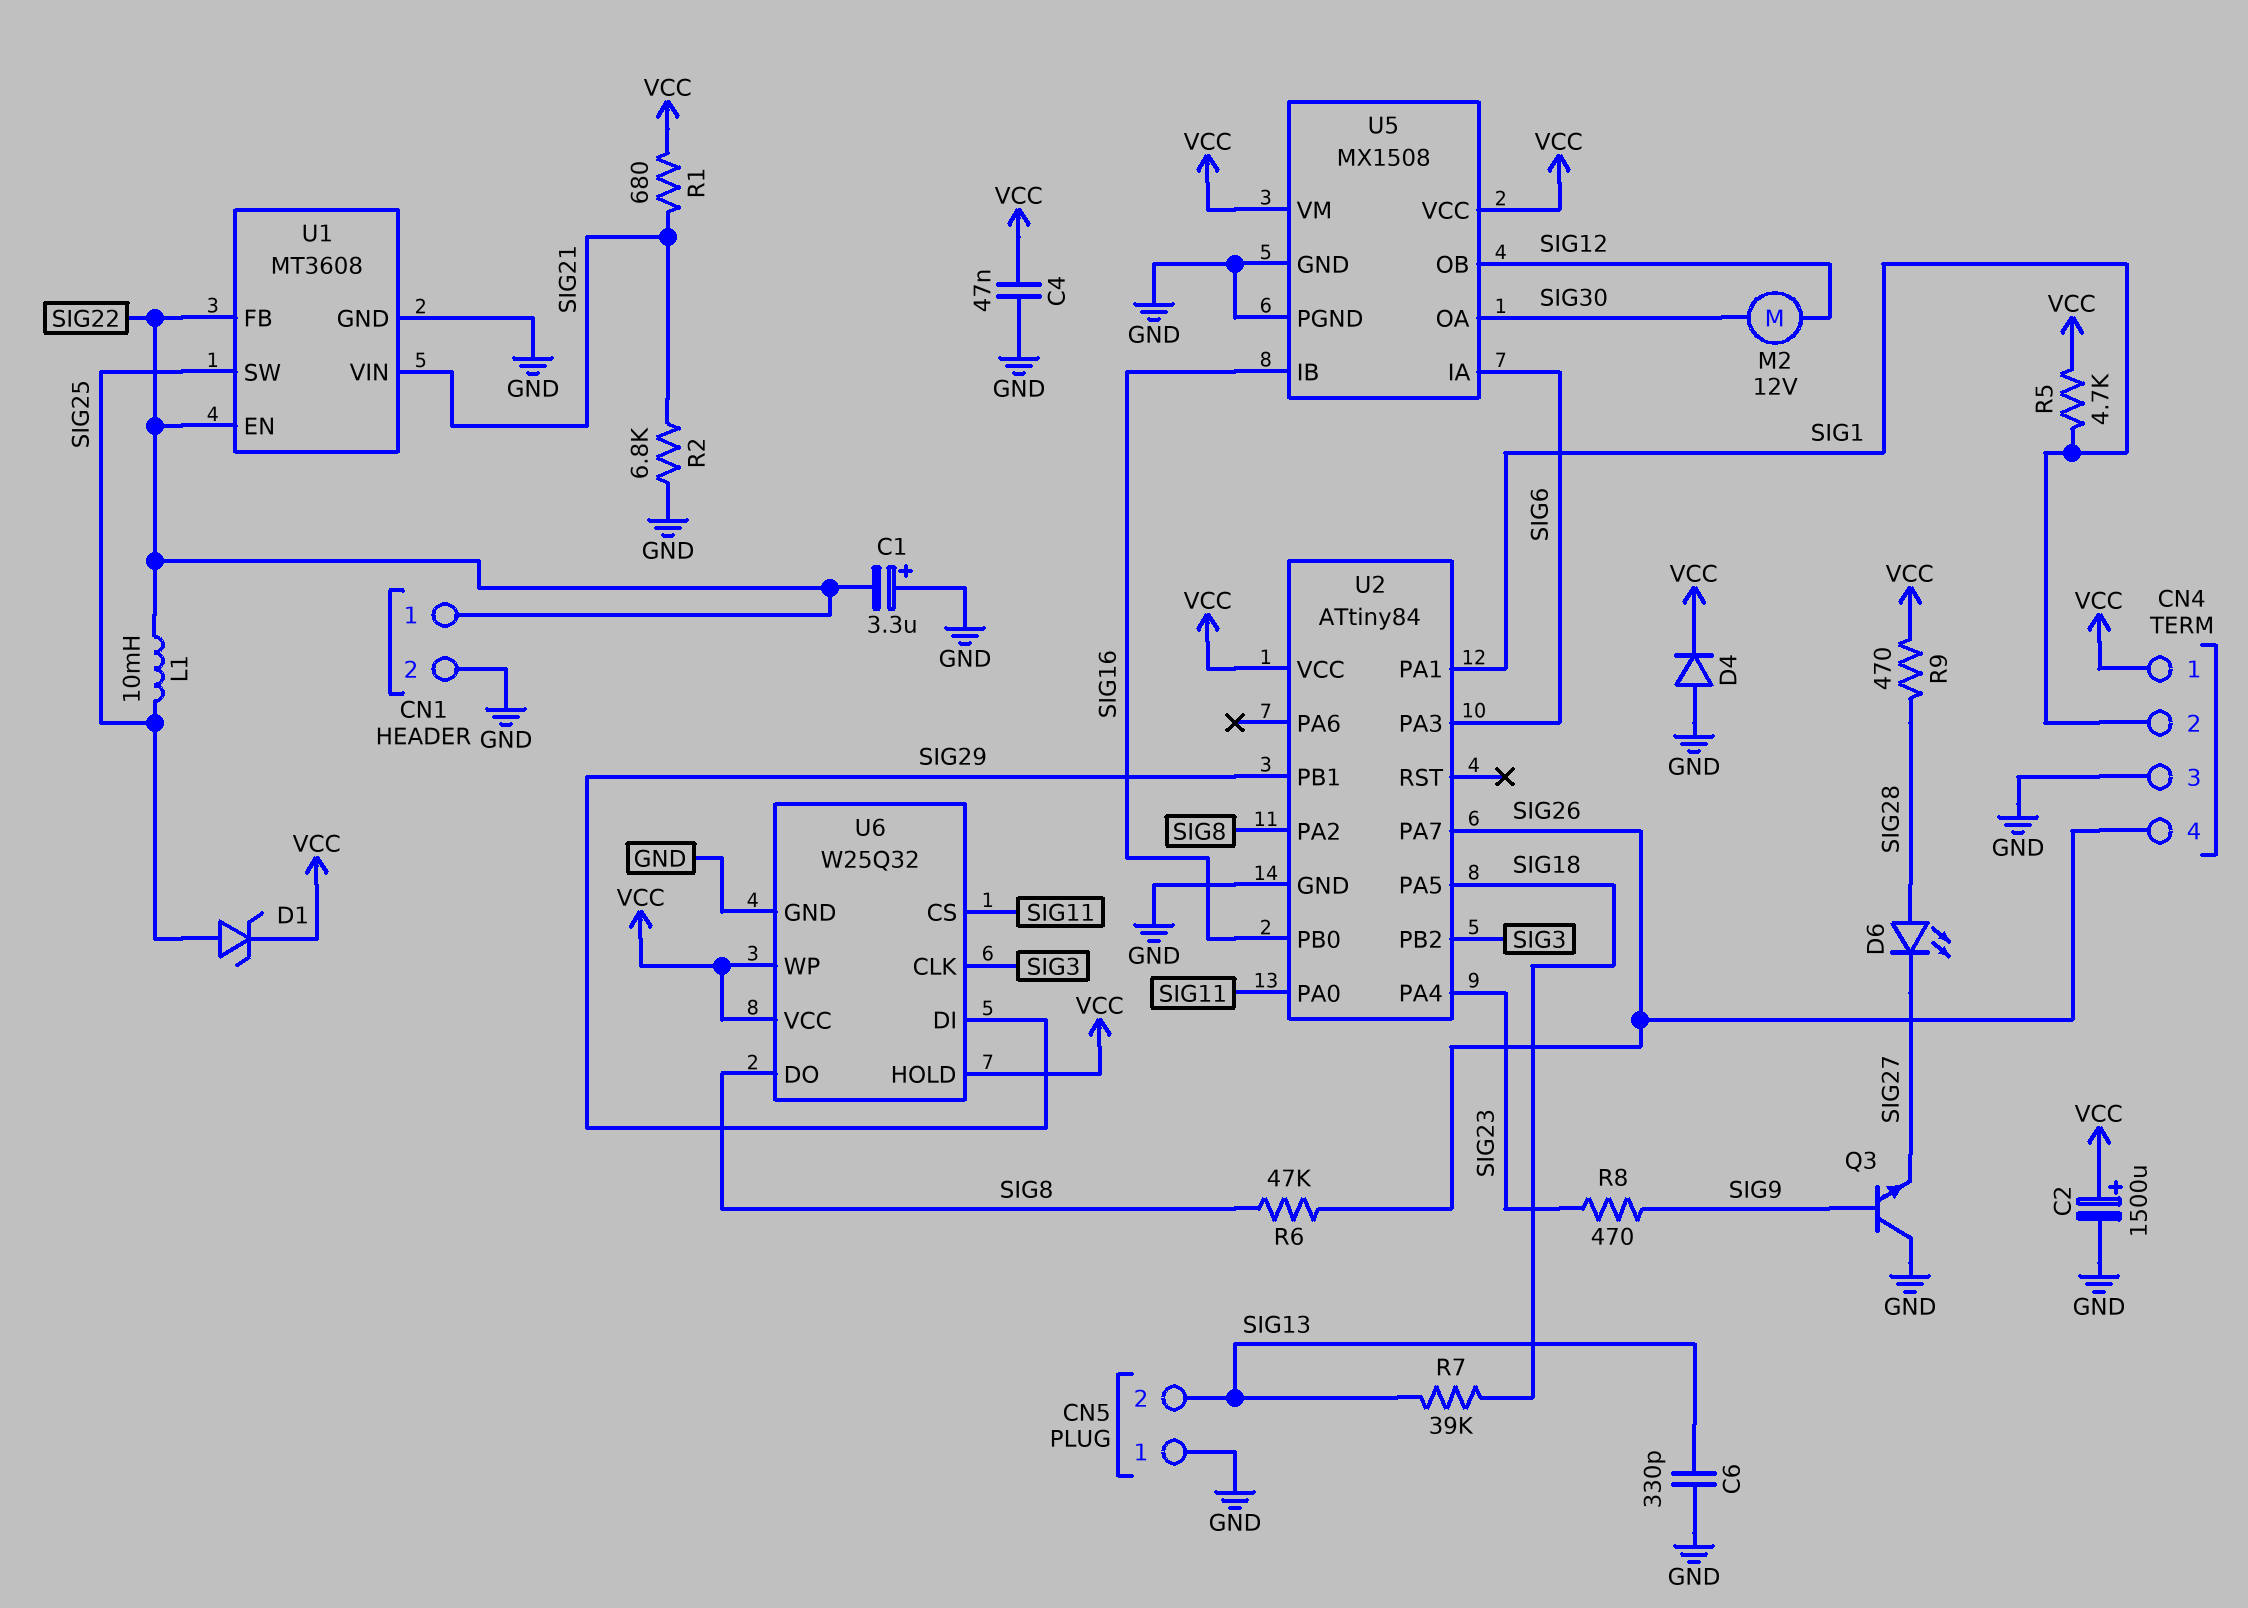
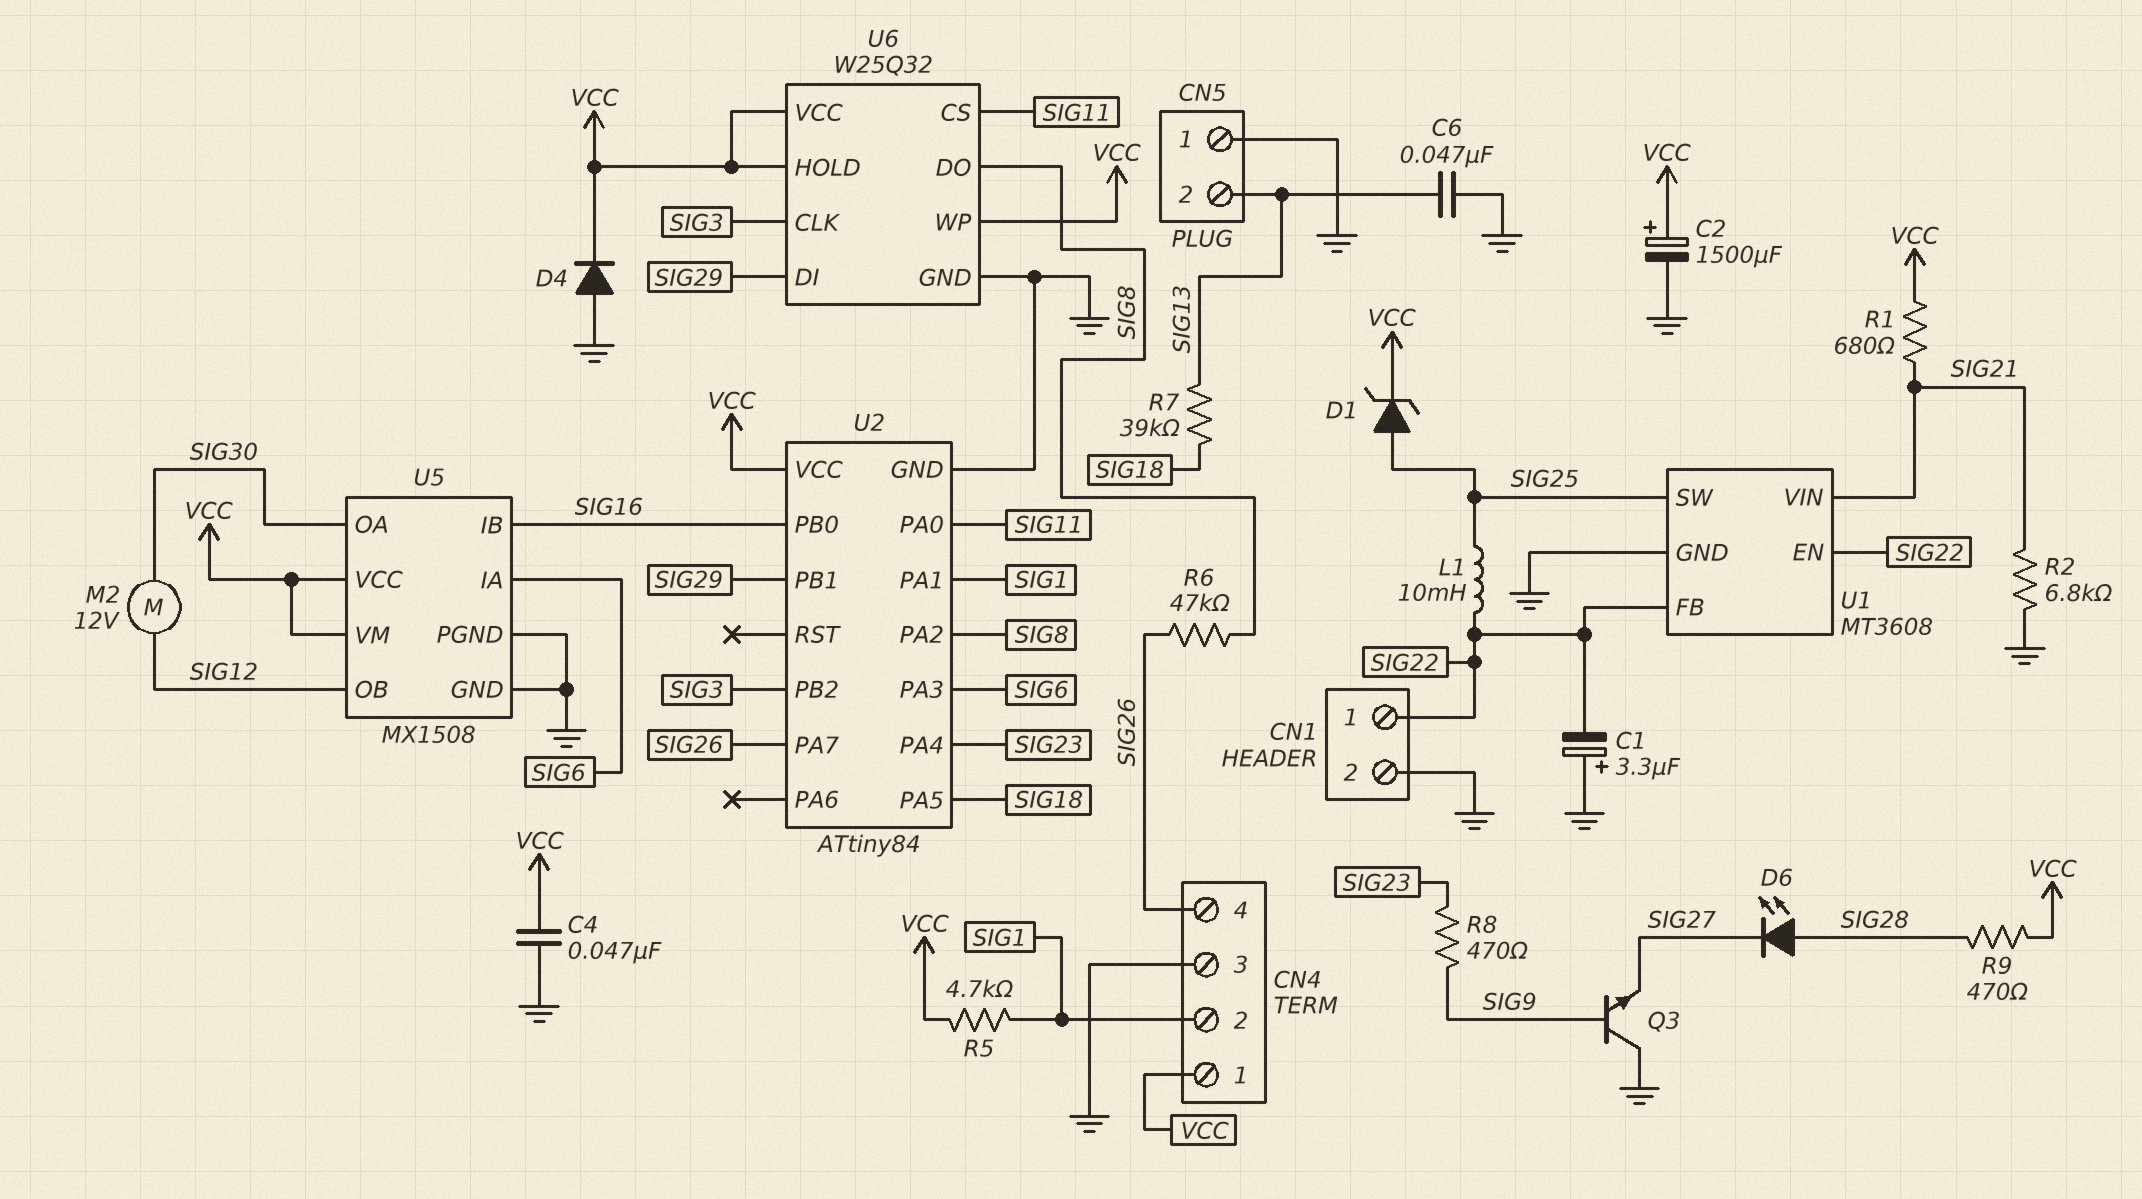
C6: 330pF (GND, SIG13) -> 47nF (GND, SIG13)

